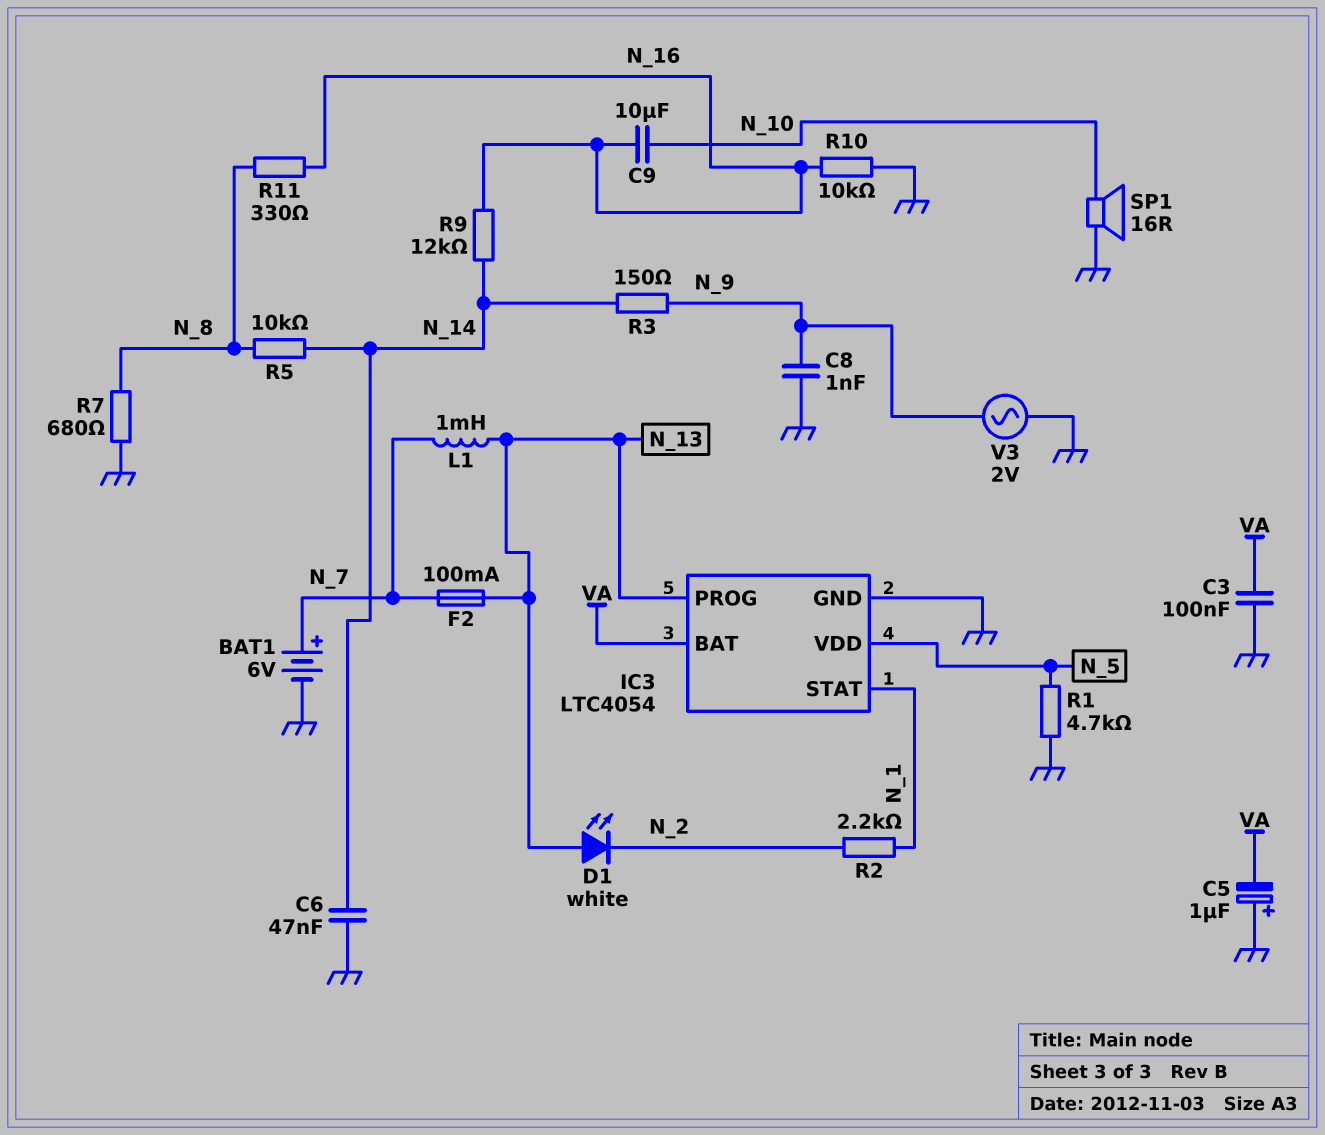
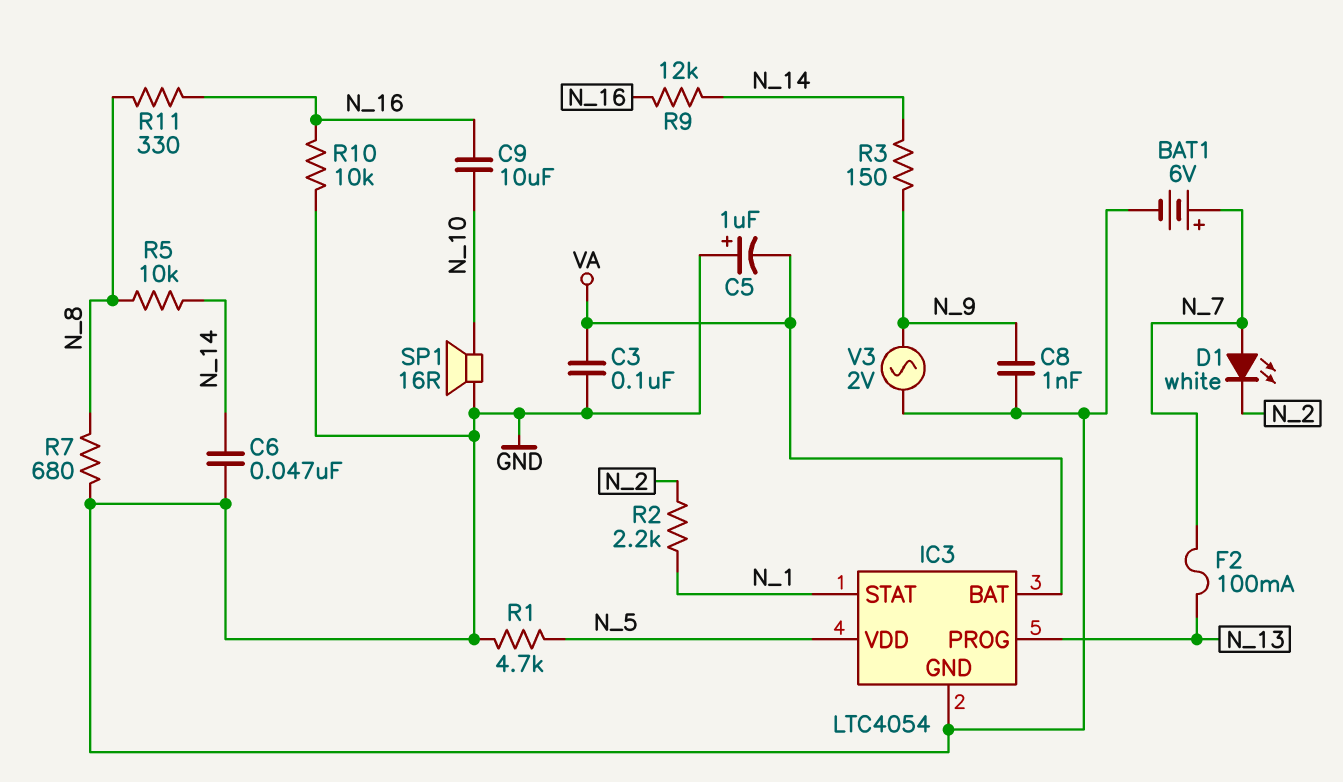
D1: LED white (A N_13, K N_2) -> LED white (A N_7, K N_2)
L1: 1mH (N_7, N_13) -> none

